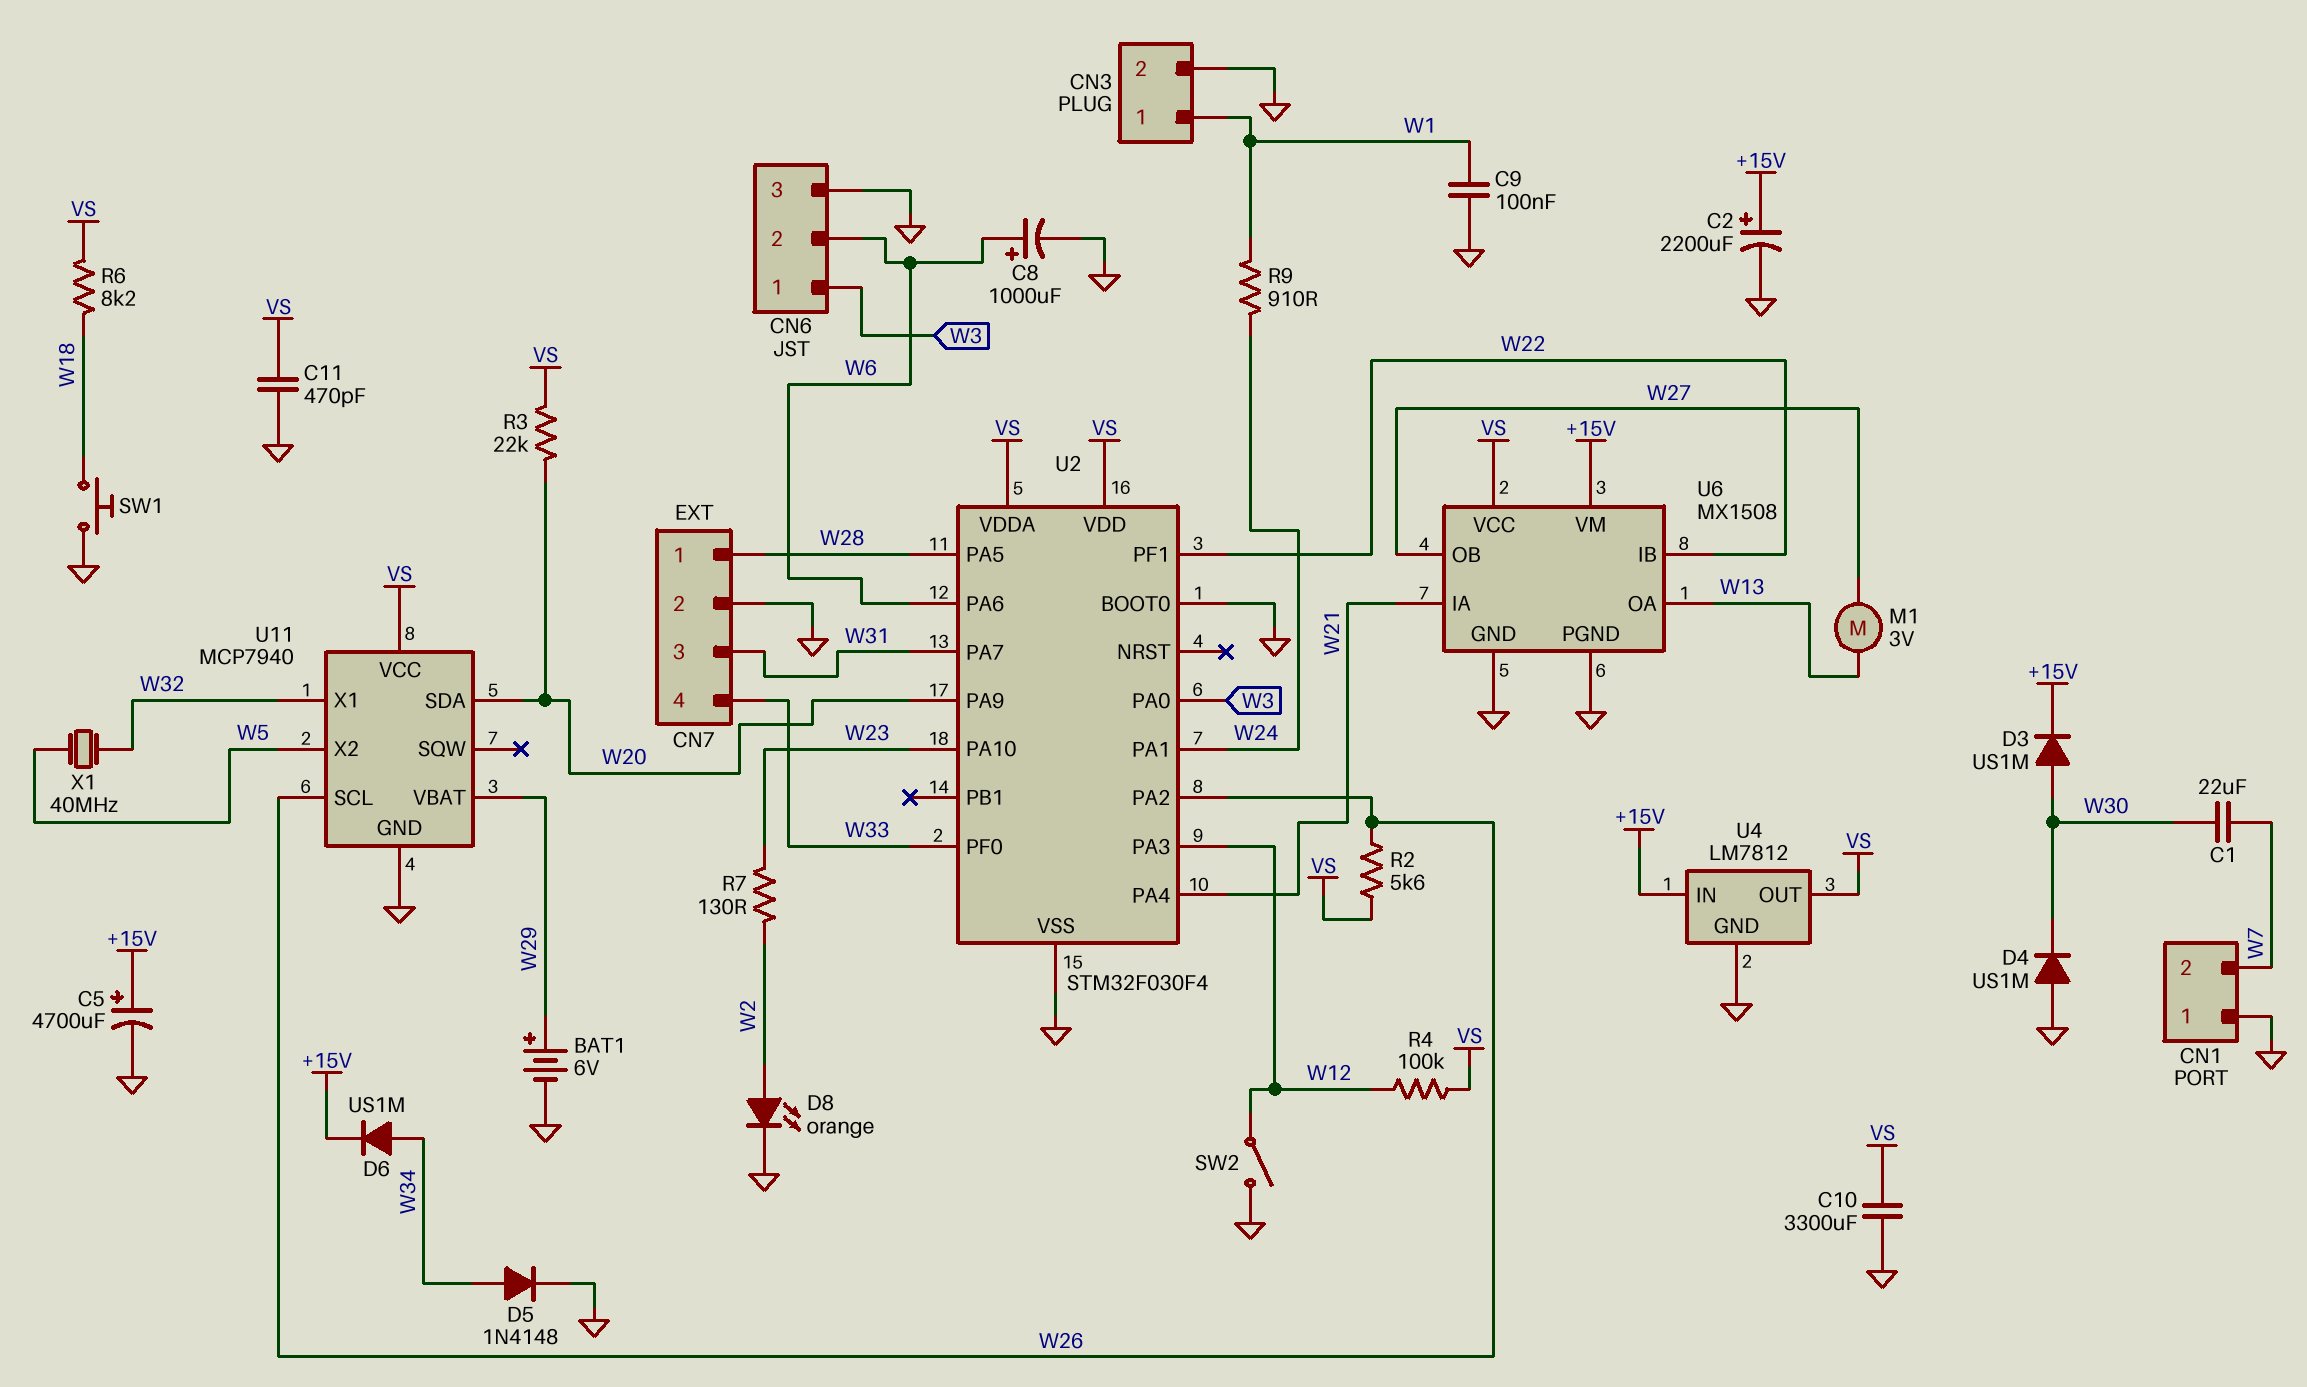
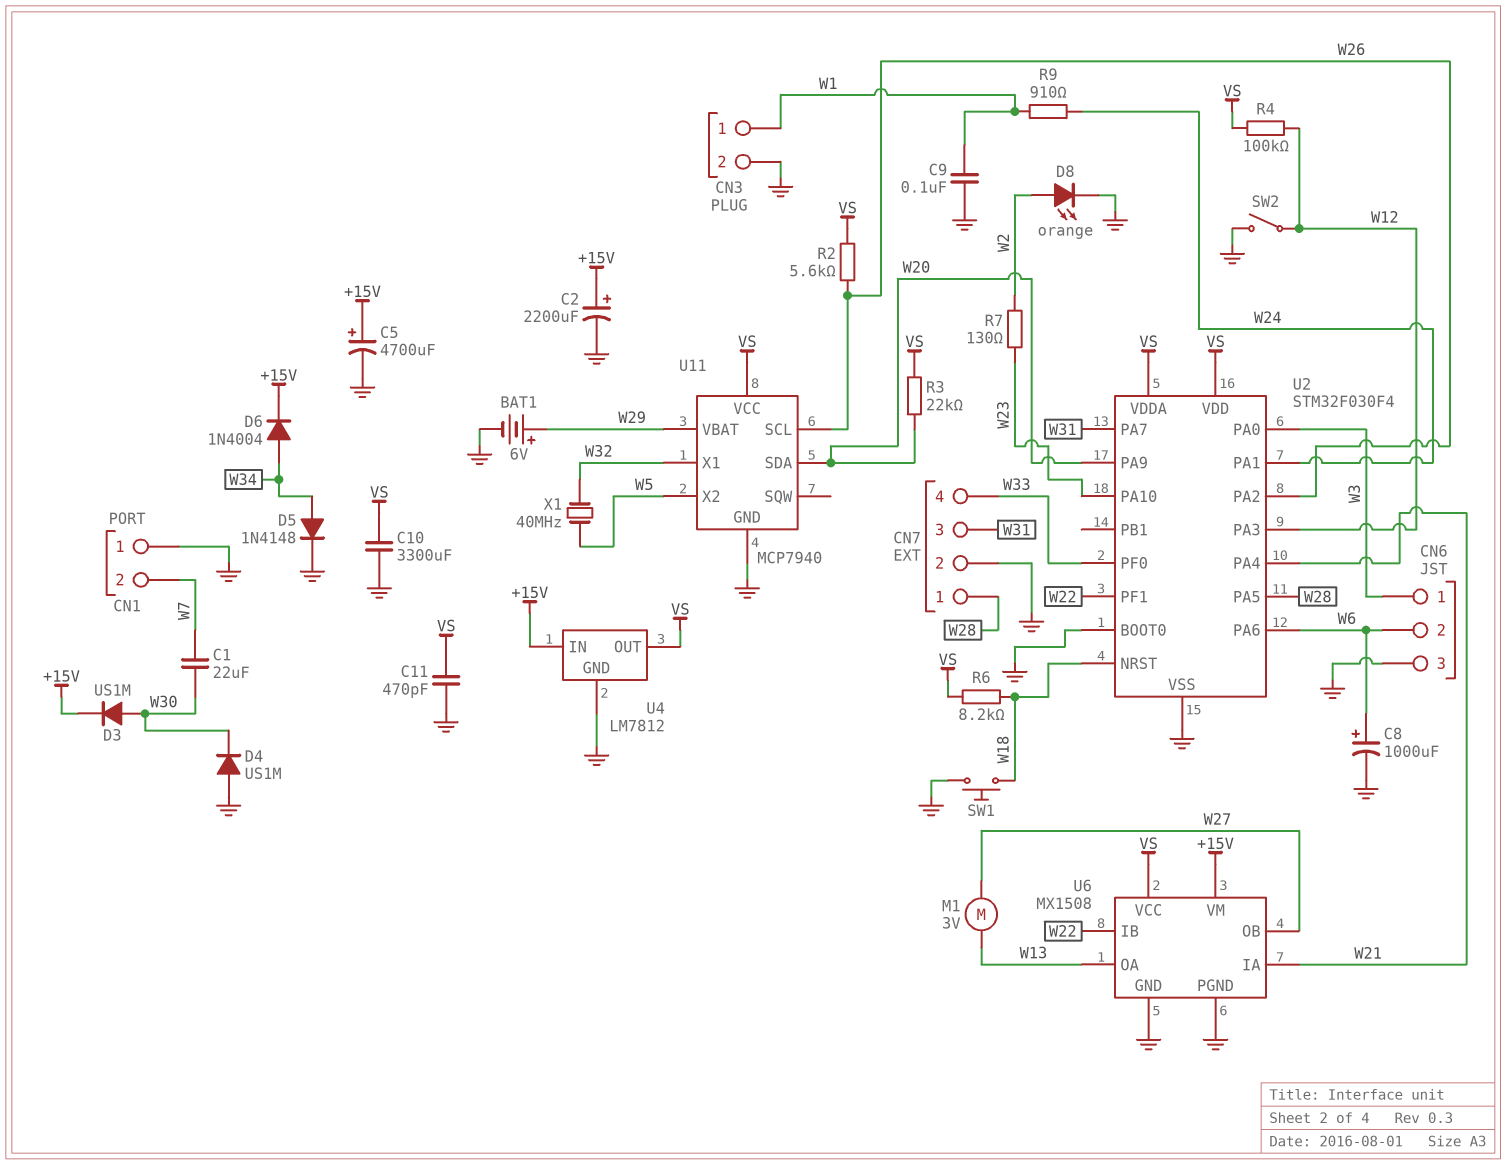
D6: diode US1M (A W34, K +15V) -> diode 1N4004 (A W34, K +15V)
U2 pin NRST: none -> W18

